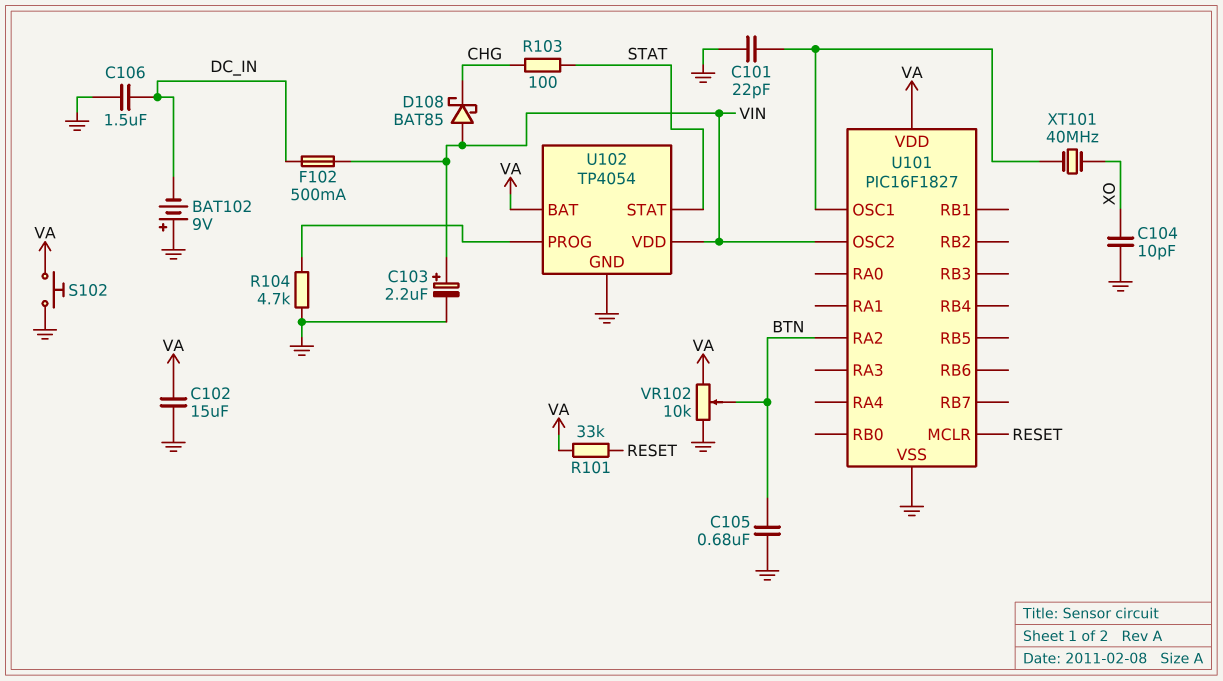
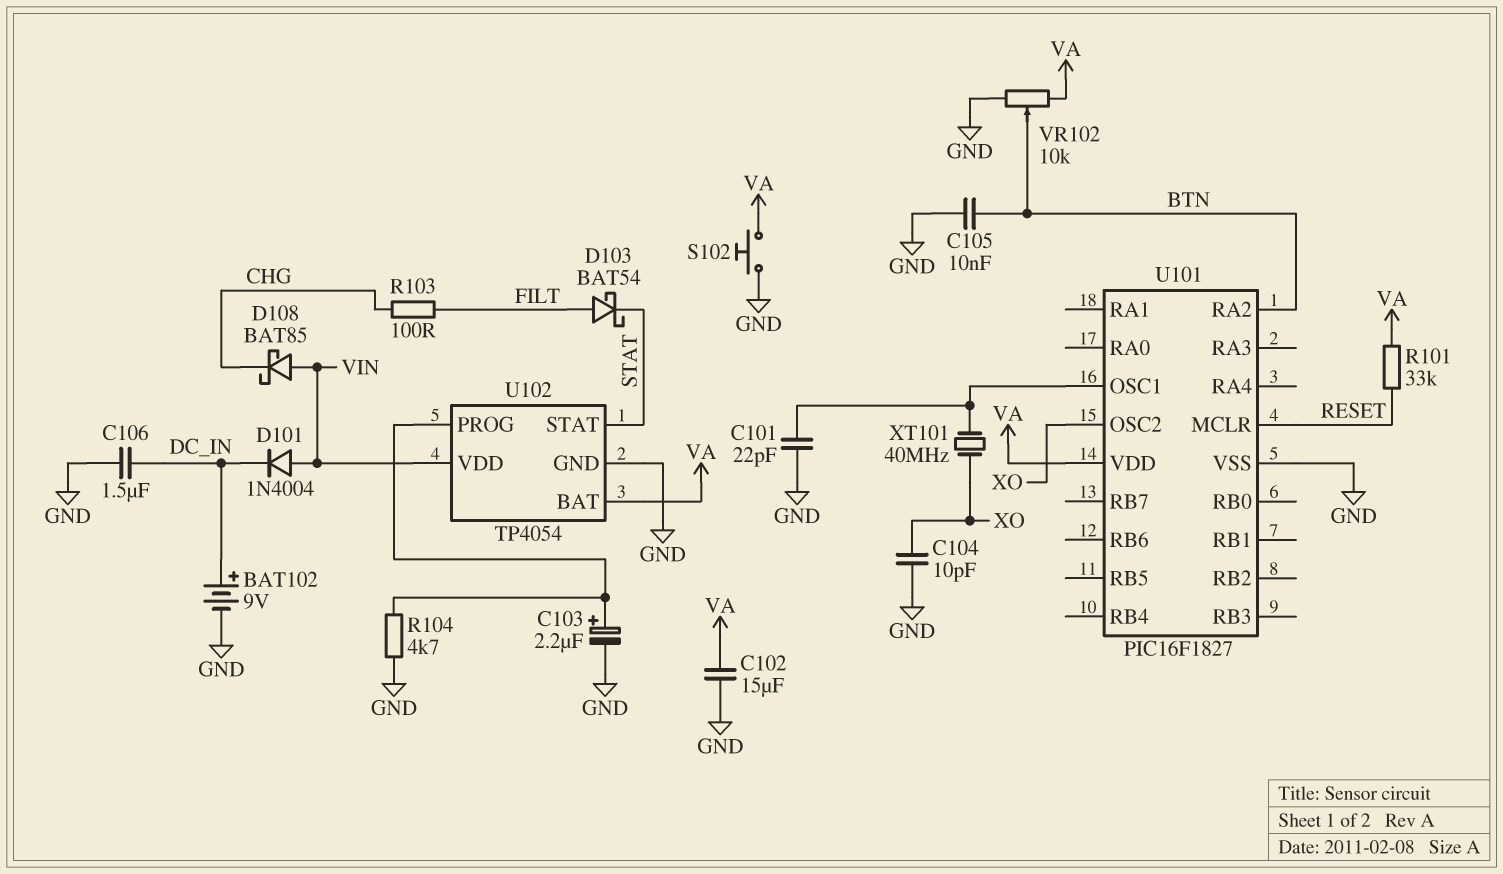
BAT102: 9V (plus GND, minus DC_IN) -> 9V (plus DC_IN, minus GND)
C103: 2.2uF (plus VIN, minus GND) -> 2.2uF (plus U102/PROG, minus GND)
C105: 680nF (BTN, GND) -> 10nF (BTN, GND)
D101: none -> diode 1N4004 (A VIN, K DC_IN)
D103: none -> schottky BAT54 (A FILT, K STAT)
F102: 500mA (DC_IN, VIN) -> none
R103: 100 (CHG, STAT) -> 100 (CHG, FILT)
U101 pin OSC2: VIN -> XO

